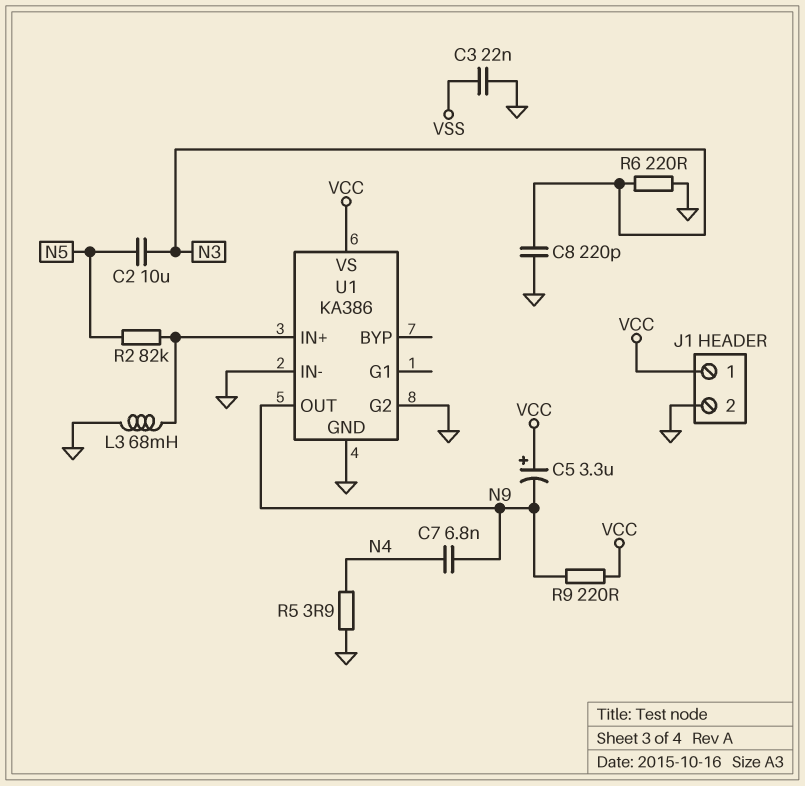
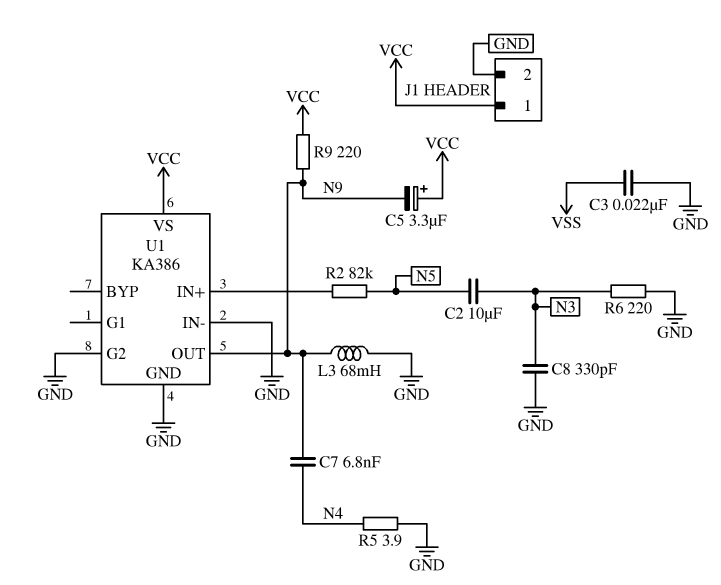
C8: 220pF (GND, N3) -> 330pF (GND, N3)
L3: 68mH (GND, U1/IN+) -> 68mH (GND, N9)

